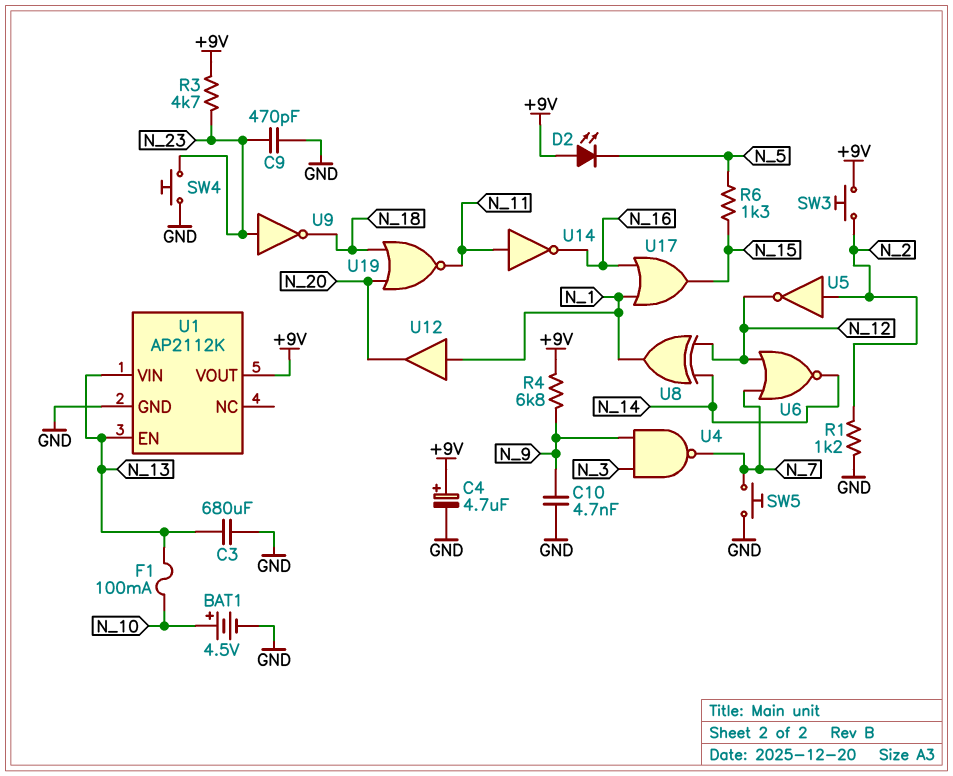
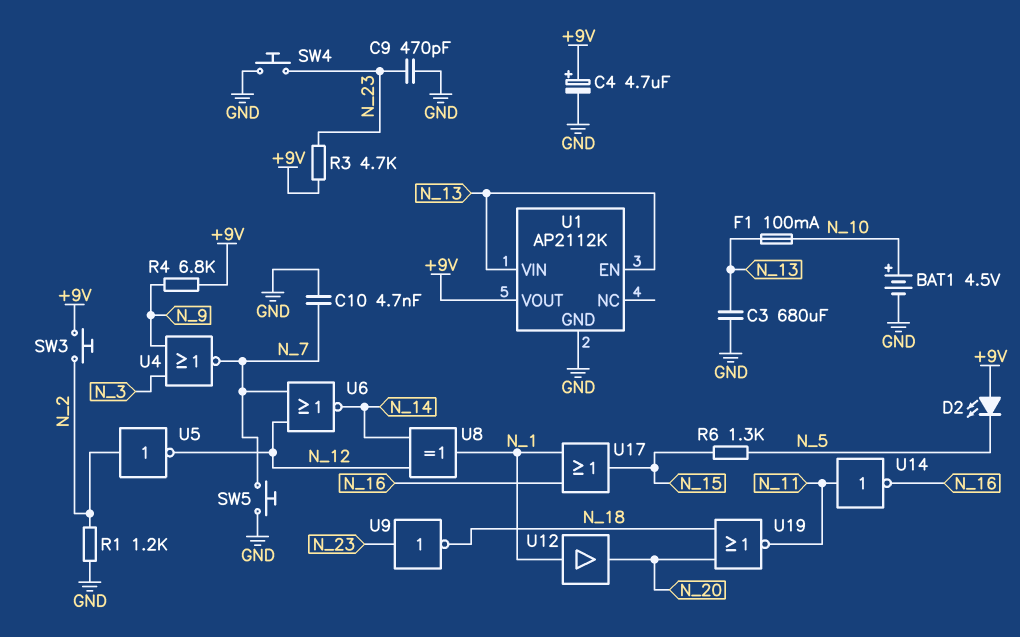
C10: 4.7nF (GND, N_9) -> 4.7nF (GND, N_7)
U4: NAND (in N_3, in N_9, out N_7) -> NOR (in N_3, in N_9, out N_7)

